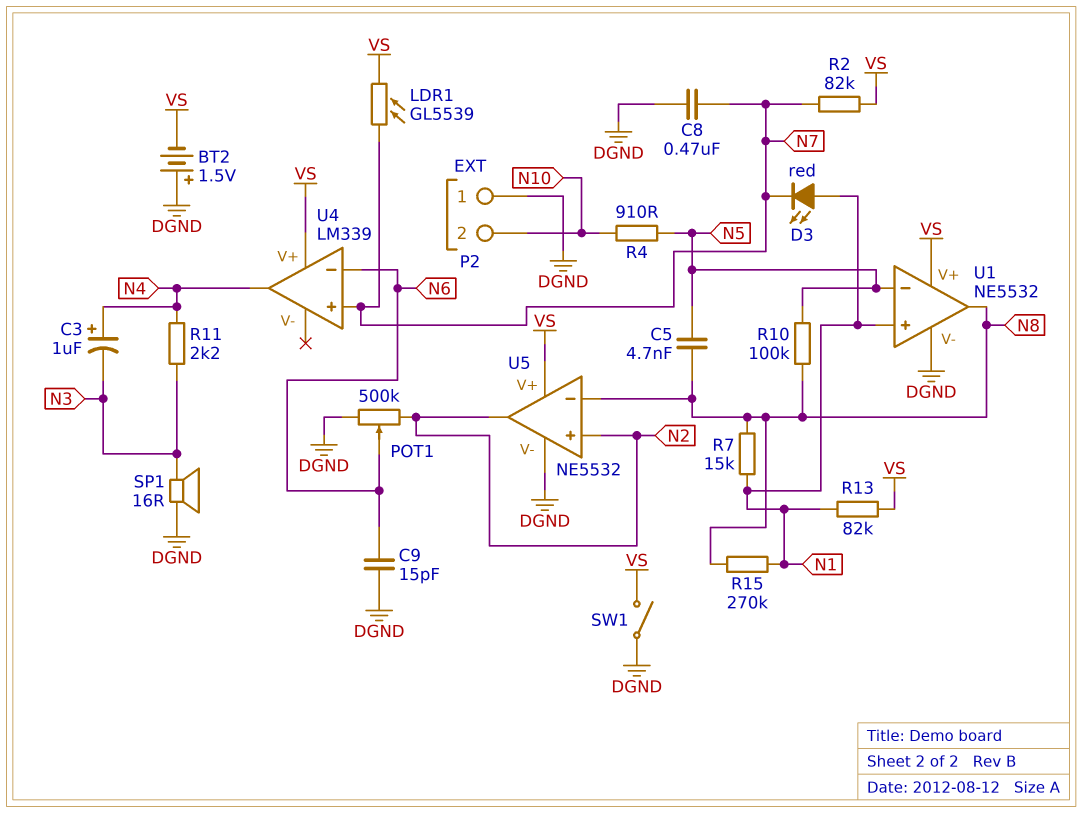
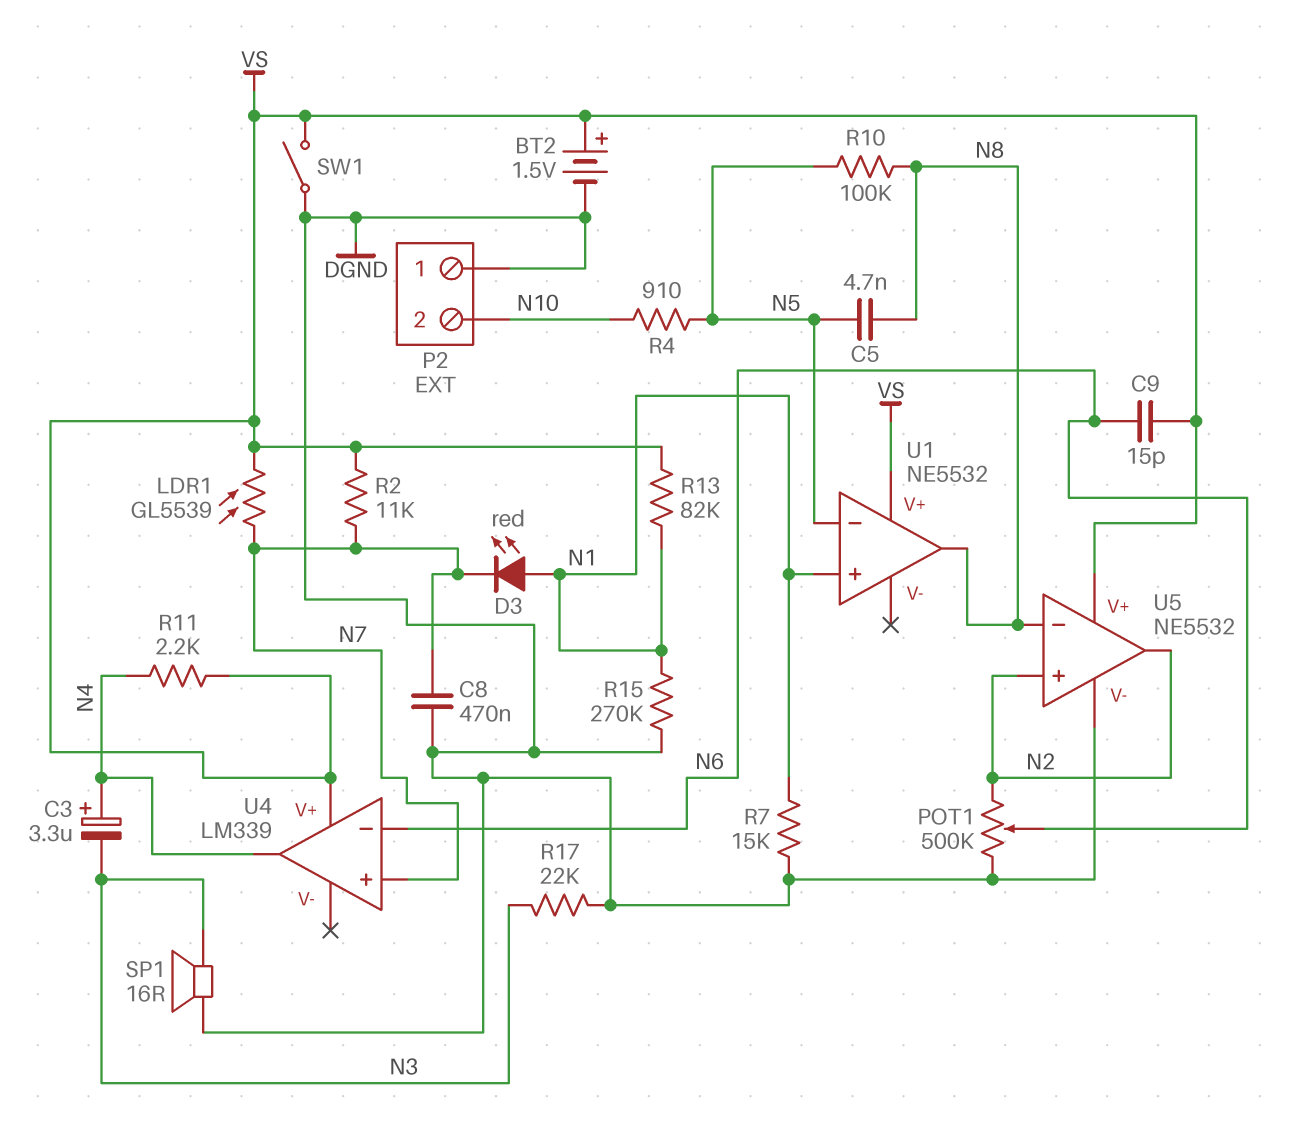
BT2: 1.5V (plus DGND, minus VS) -> 1.5V (plus VS, minus DGND)
C3: 1uF (plus N4, minus N3) -> 3.3uF (plus N4, minus N3)
C9: 15pF (DGND, N6) -> 15pF (N6, VS)
R2: 82k (N7, VS) -> 11k (N7, VS)
R7: 15k (N1, N8) -> 15k (DGND, N1)
R11: 2.2k (N3, N4) -> 2.2k (N4, VS)
R15: 270k (N1, N8) -> 270k (DGND, N1)
R17: none -> 22k (DGND, N3)
U1 pin V-: DGND -> none

